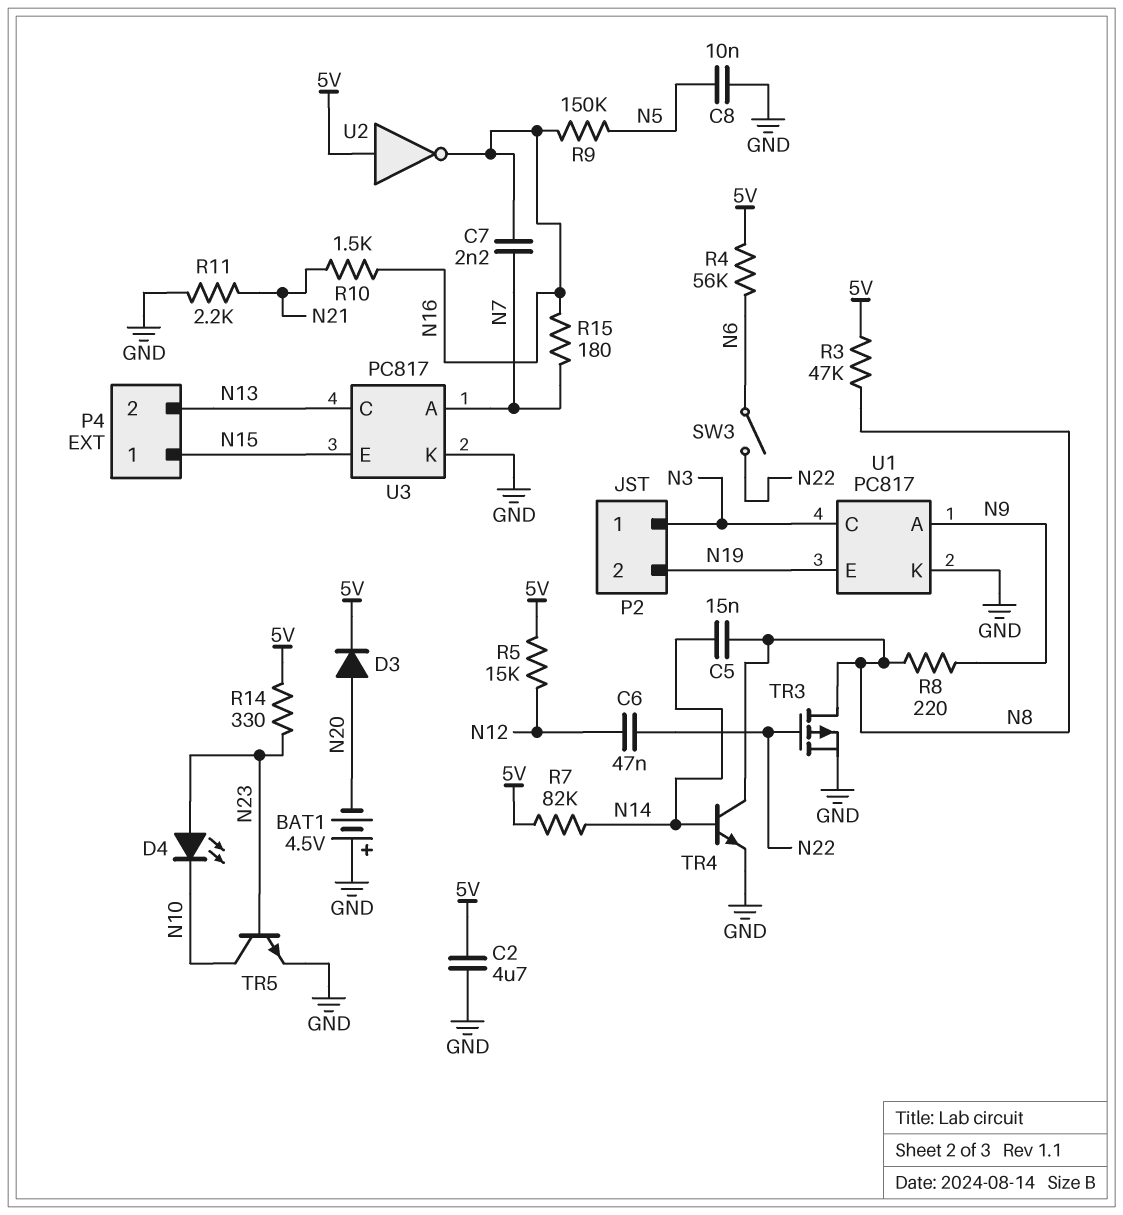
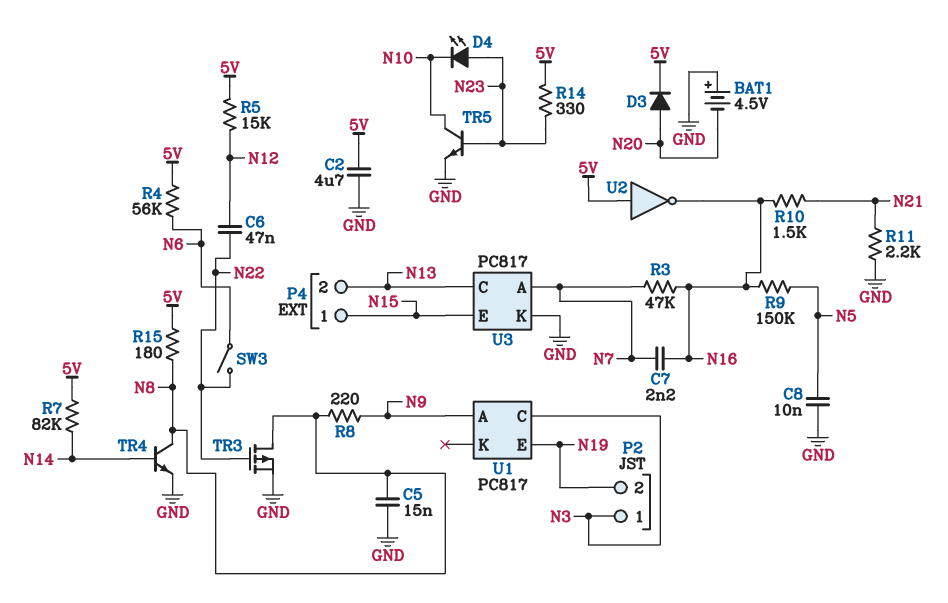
C5: 15nF (N8, N14) -> 15nF (GND, N8)
R3: 47k (5V, N8) -> 47k (N7, N16)
R15: 180 (N7, N16) -> 180 (5V, N8)
U1 pin K: GND -> none

